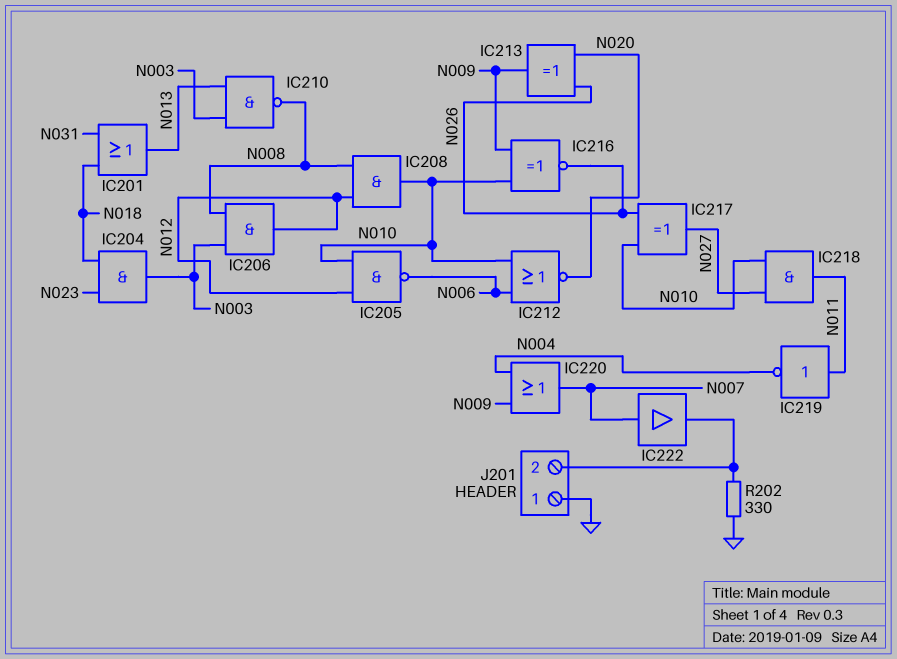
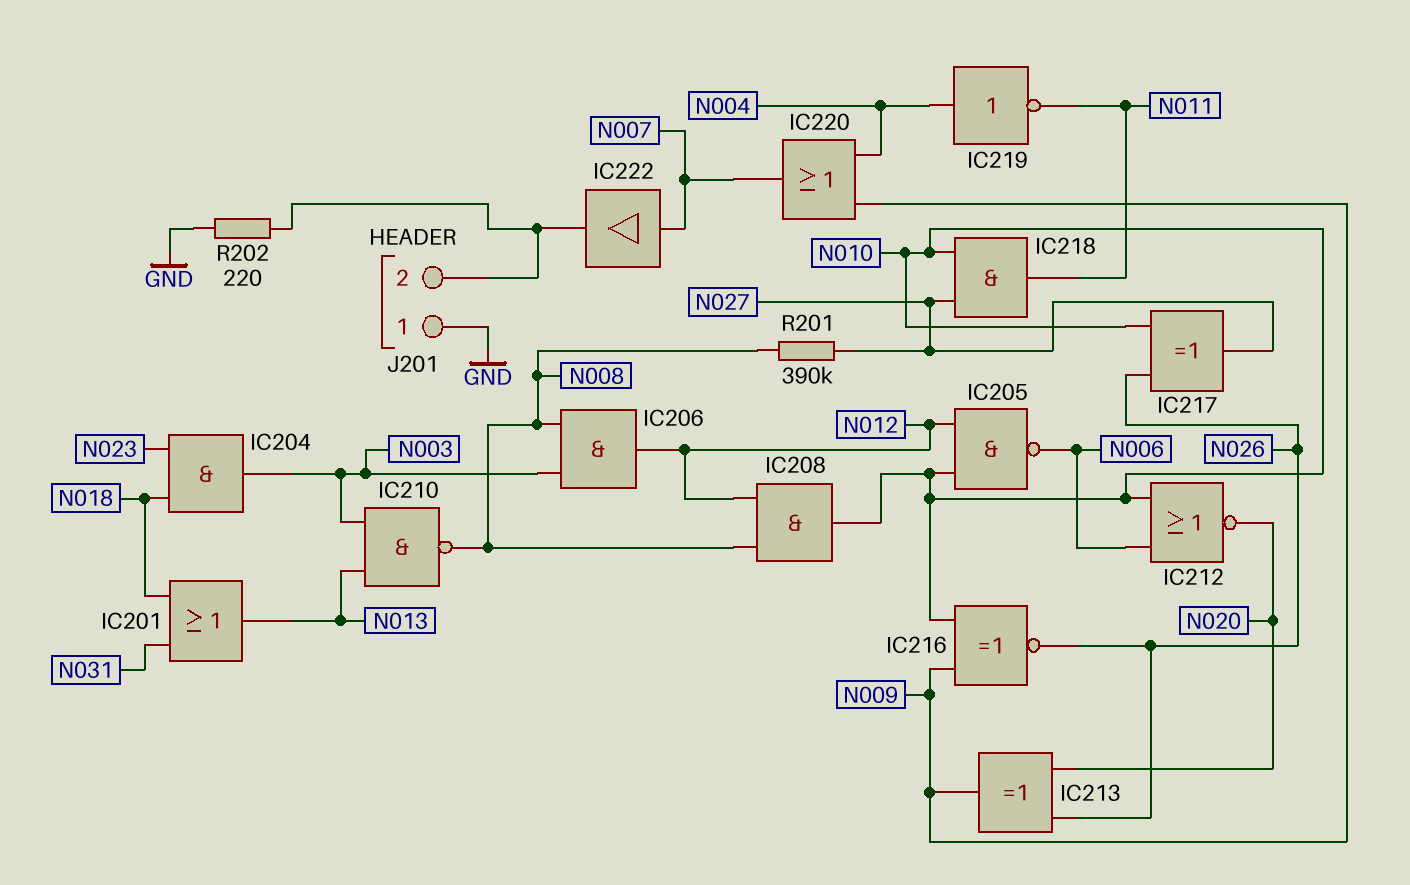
IC219: NOT (in N011, out N004) -> NOT (in N004, out N011)
R201: none -> 390k (N008, N027)
R202: 330 (GND, J201/2) -> 220 (GND, J201/2)

